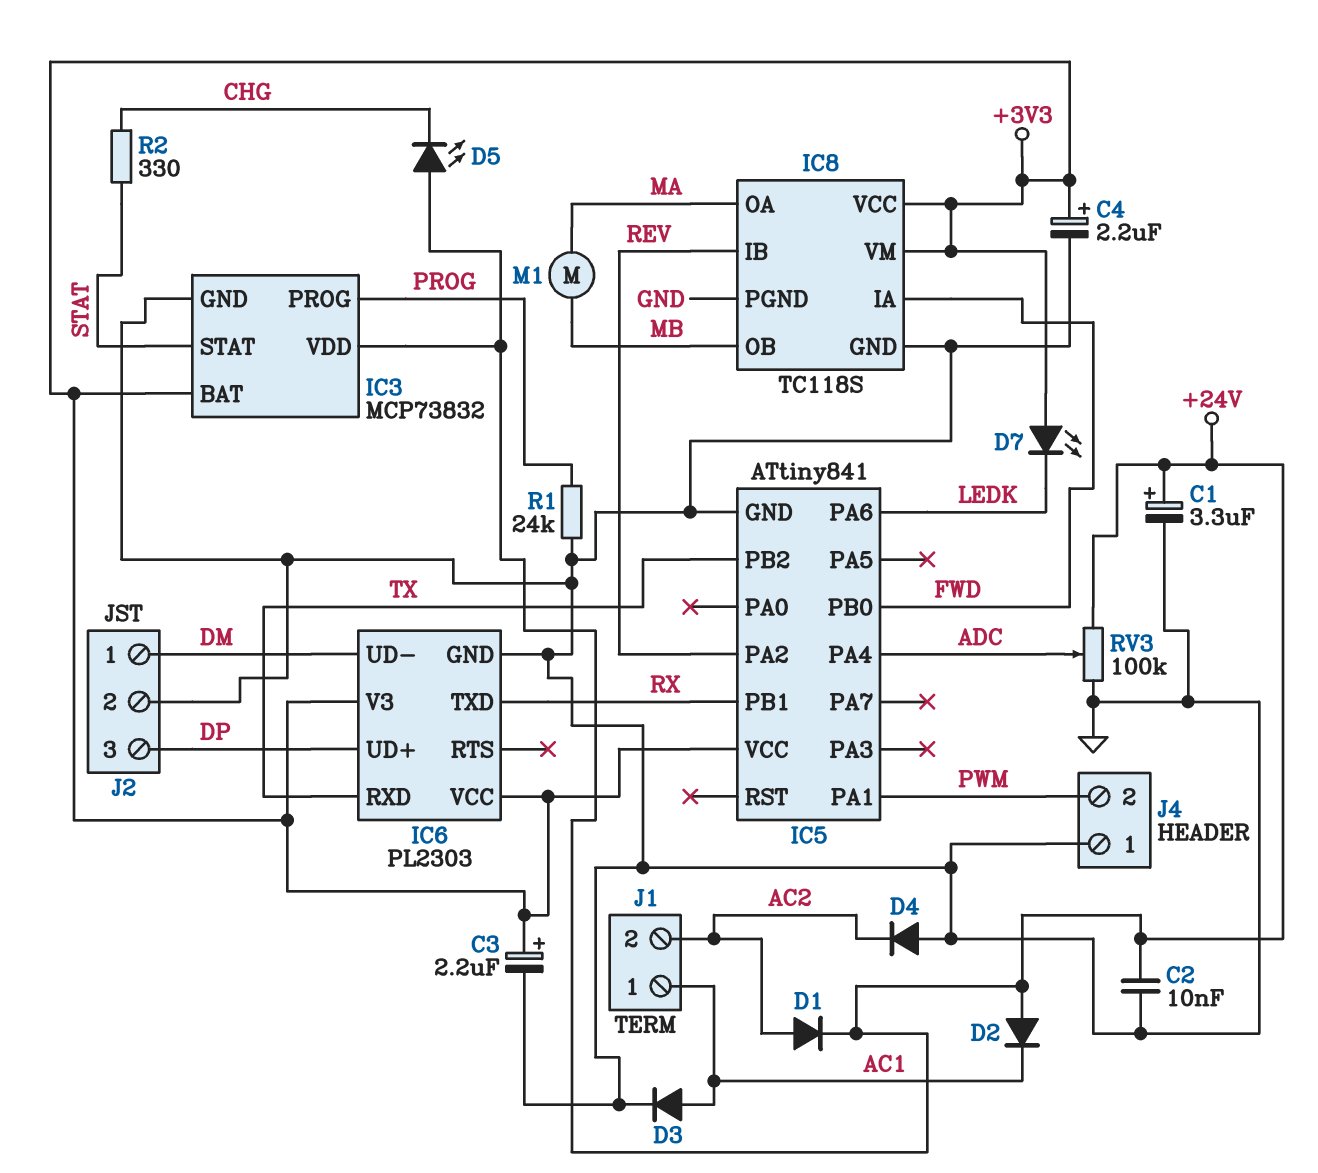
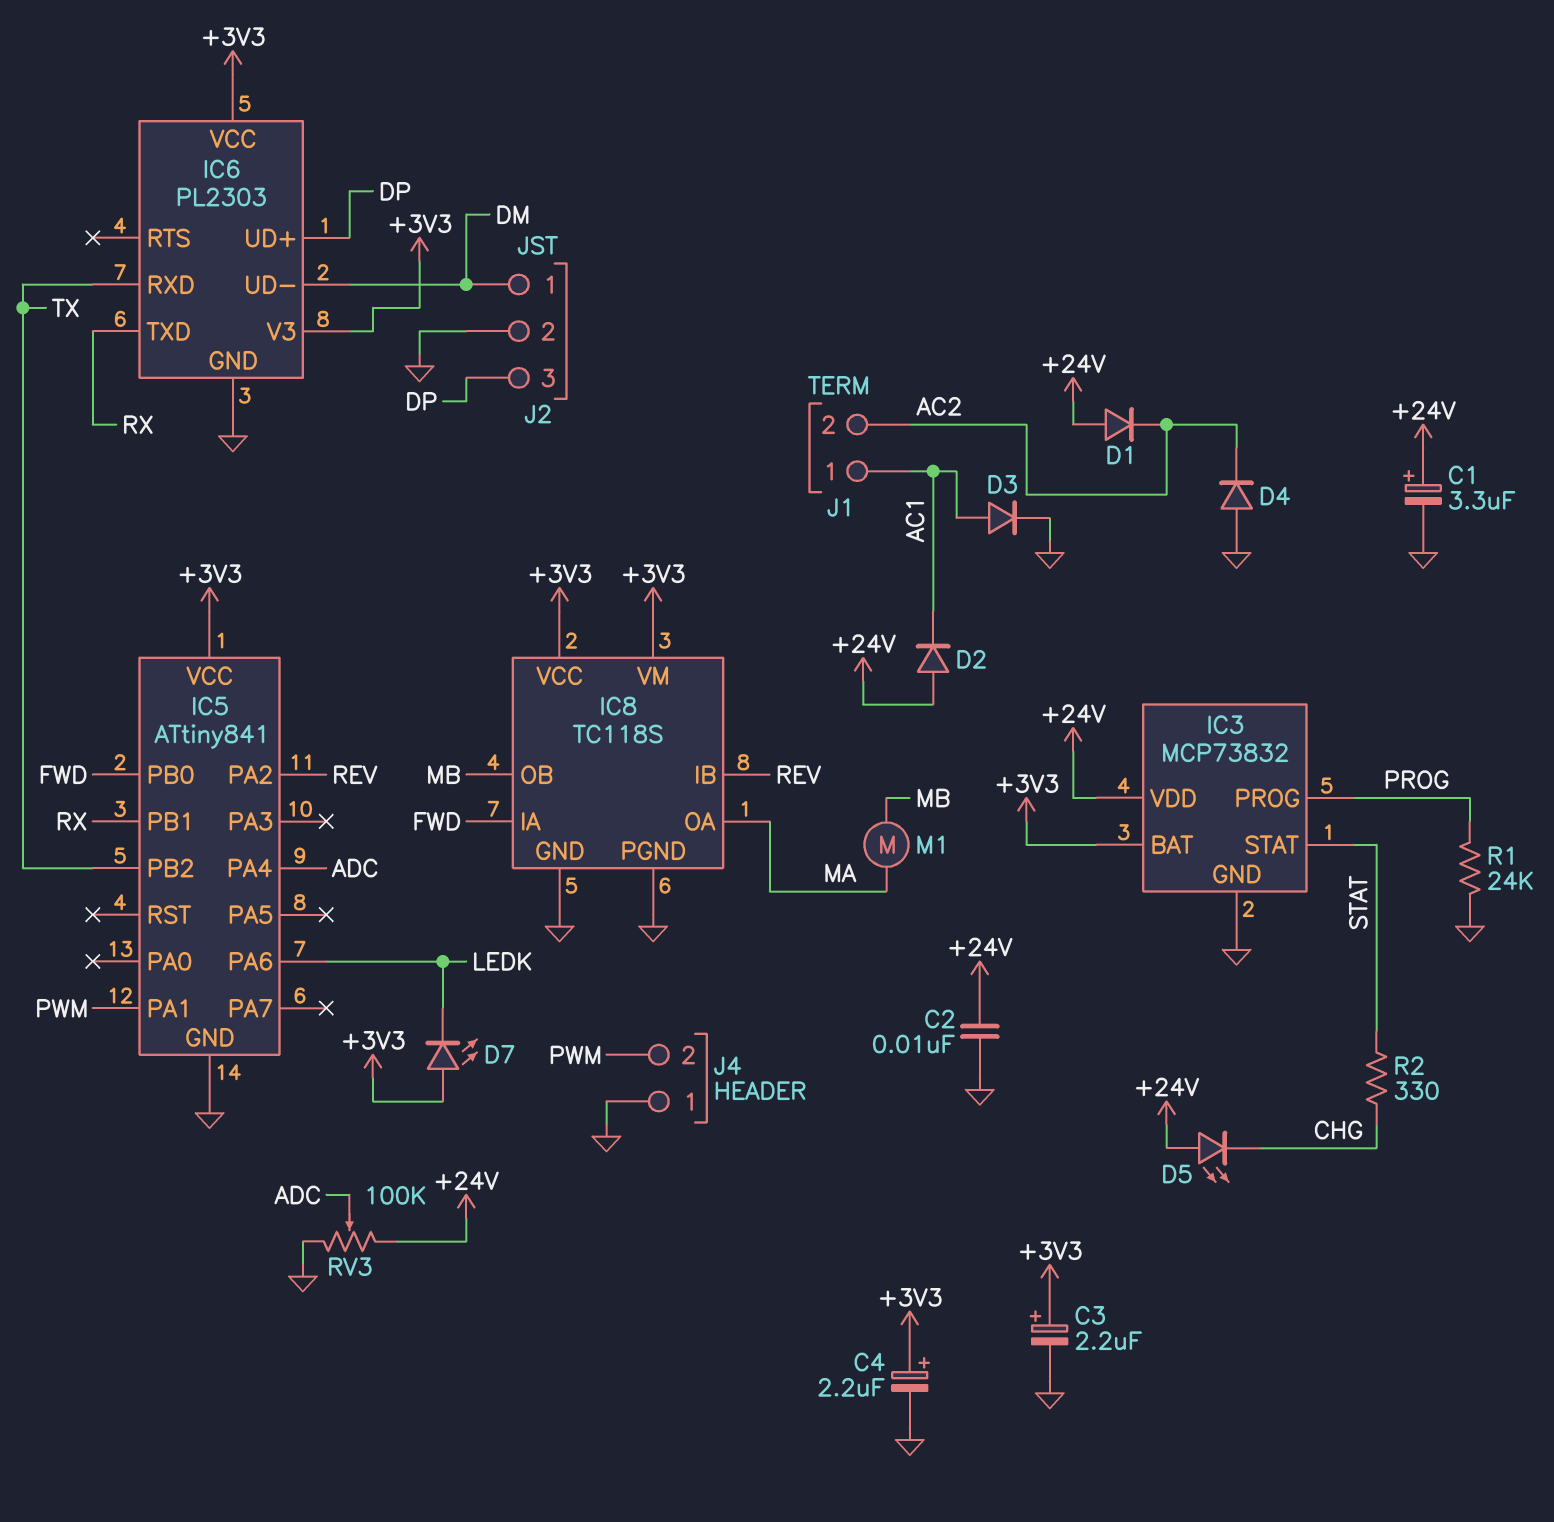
D1: diode (A AC2, K +24V) -> diode (A +24V, K AC2)

